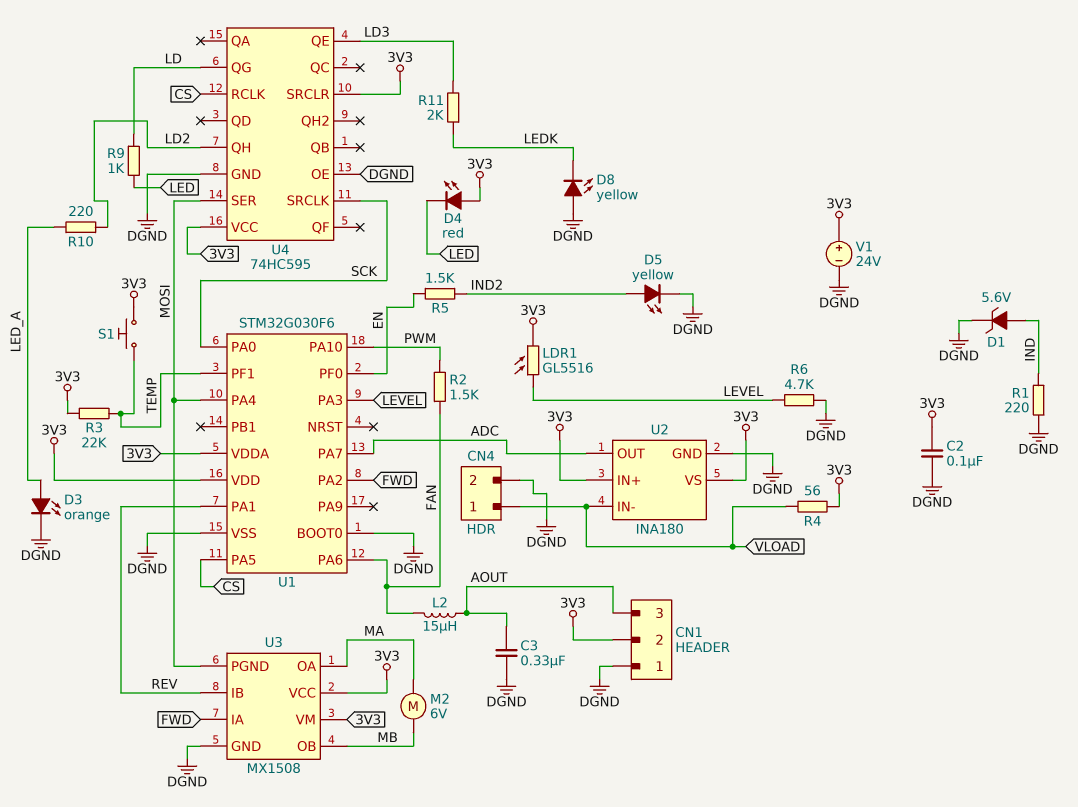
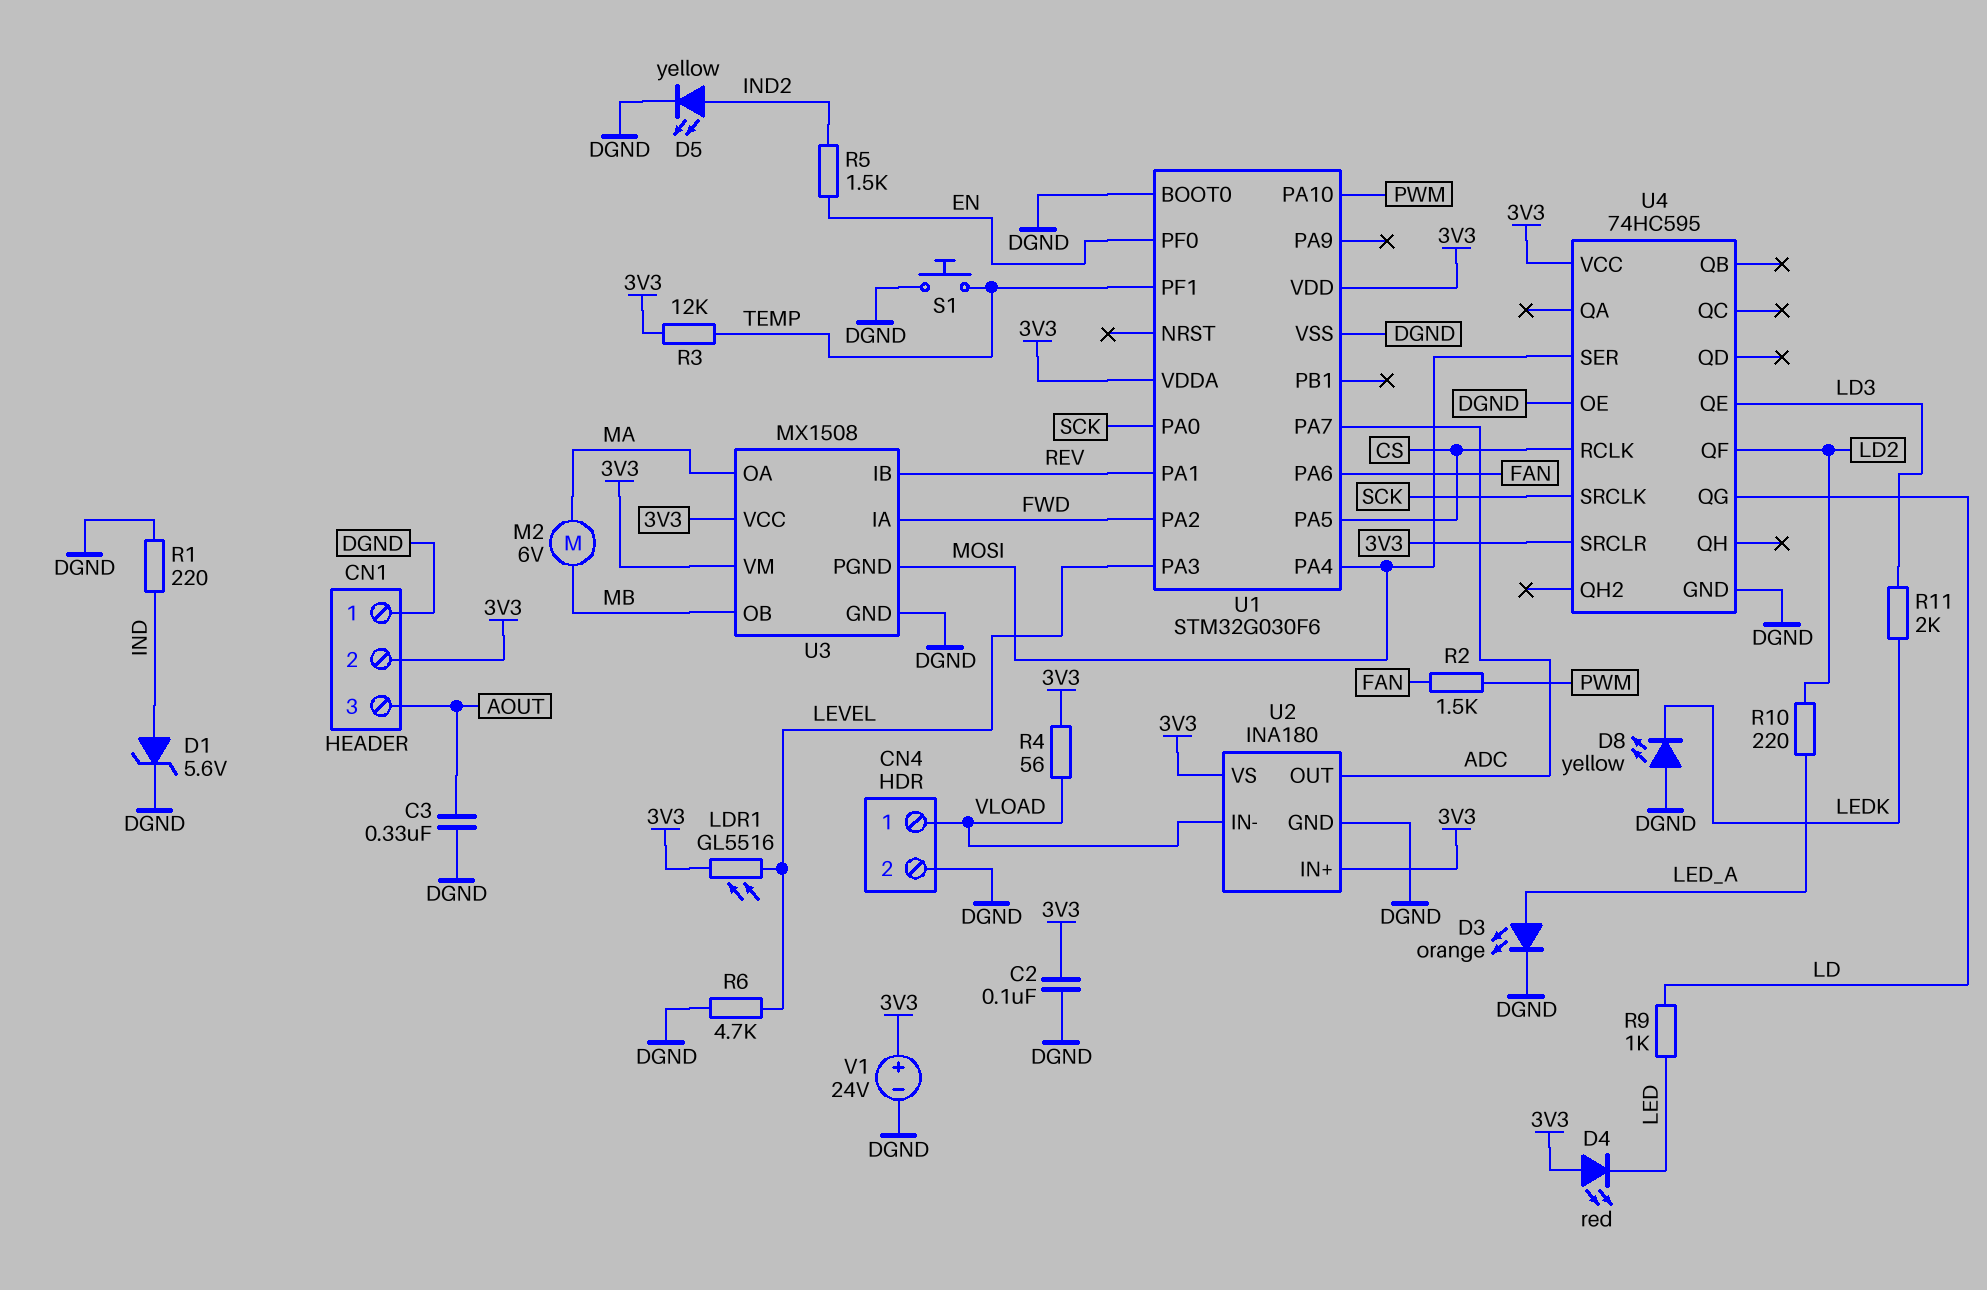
L2: 15uH (AOUT, FAN) -> none
R3: 22k (3V3, TEMP) -> 12k (3V3, TEMP)
S1: button (3V3, TEMP) -> button (DGND, TEMP)
U4 pin QF: none -> LD2
U4 pin QH: LD2 -> none

